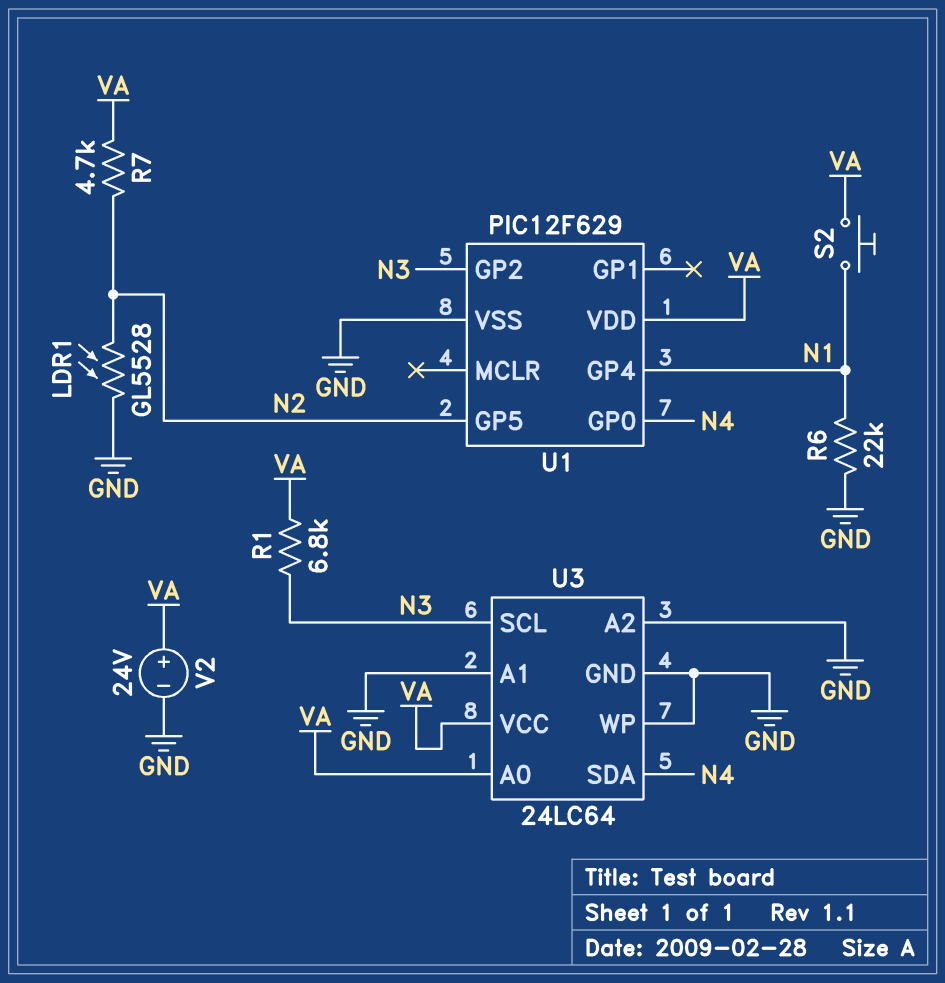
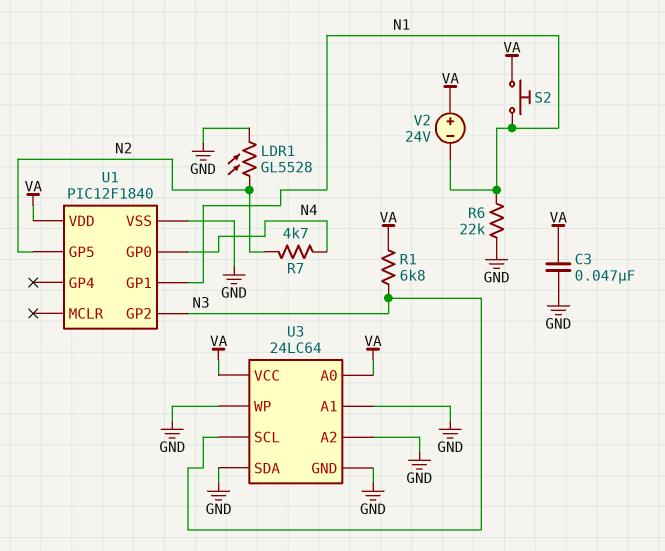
C3: none -> 47nF (GND, VA)
R7: 4.7k (N2, VA) -> 4.7k (N2, N4)
U1: PIC12F629 -> PIC12F1840
U1 pin GP1: none -> N1
U1 pin GP4: N1 -> none
U3 pin SDA: N4 -> GND
V2: 24V (plus VA, minus GND) -> 24V (plus VA, minus N1)

